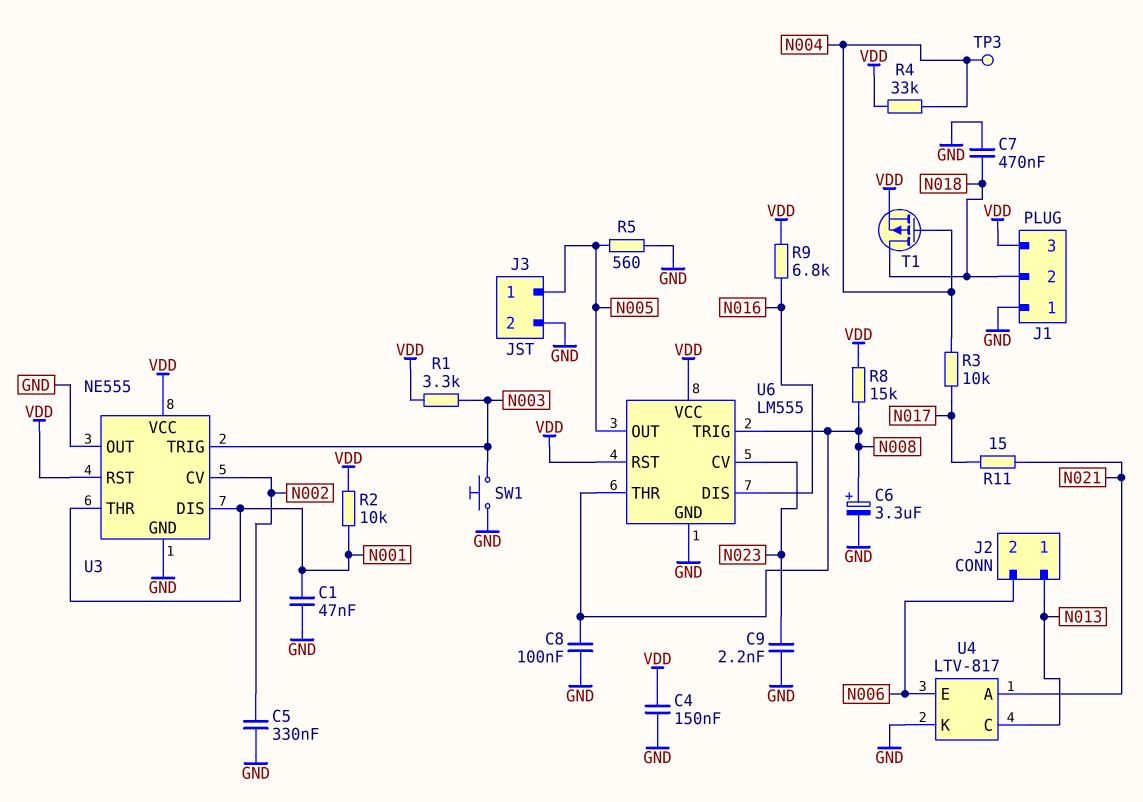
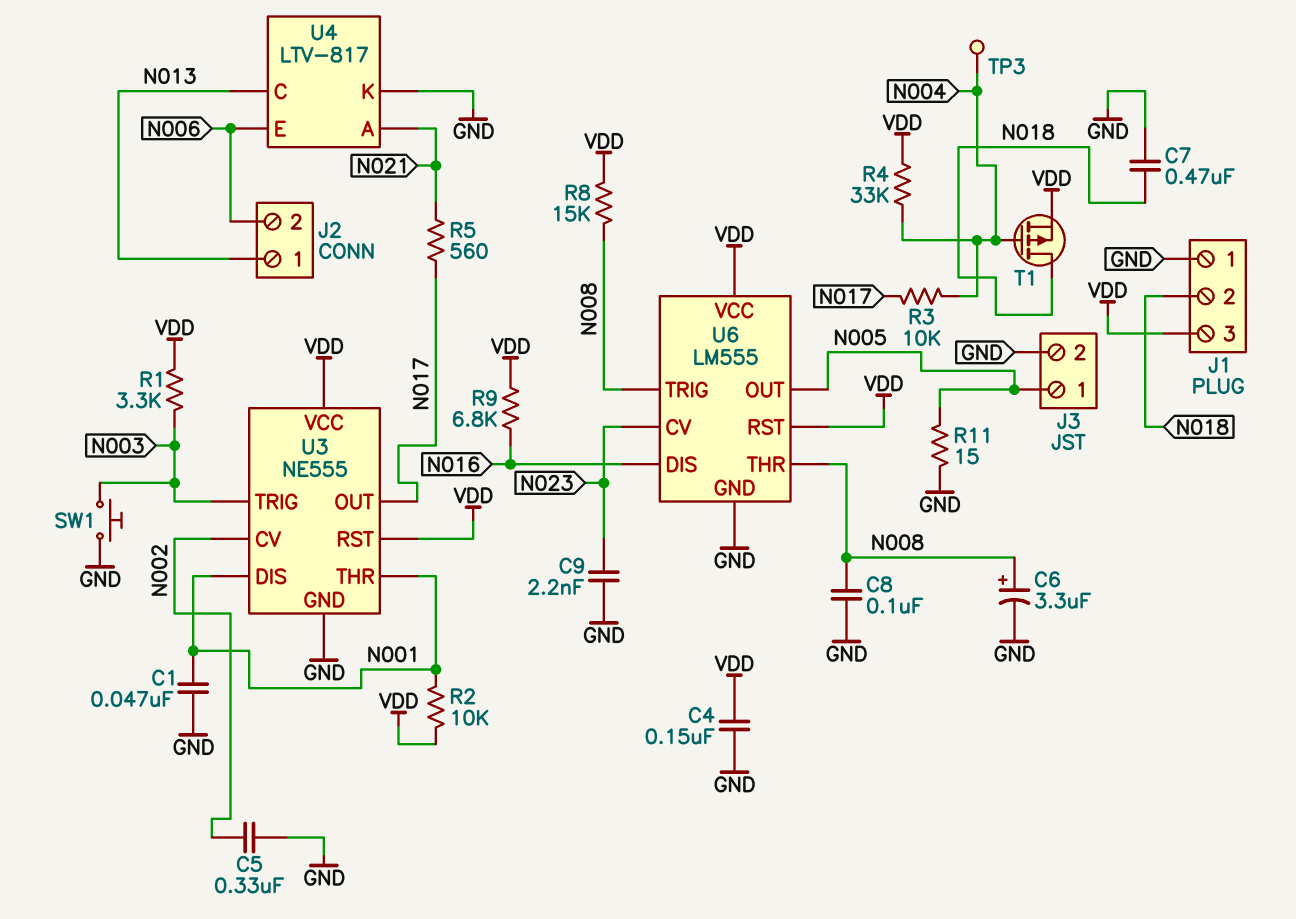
R5: 560 (GND, N005) -> 560 (N017, N021)
R11: 15 (N017, N021) -> 15 (GND, N005)
U3 pin OUT: GND -> N017

